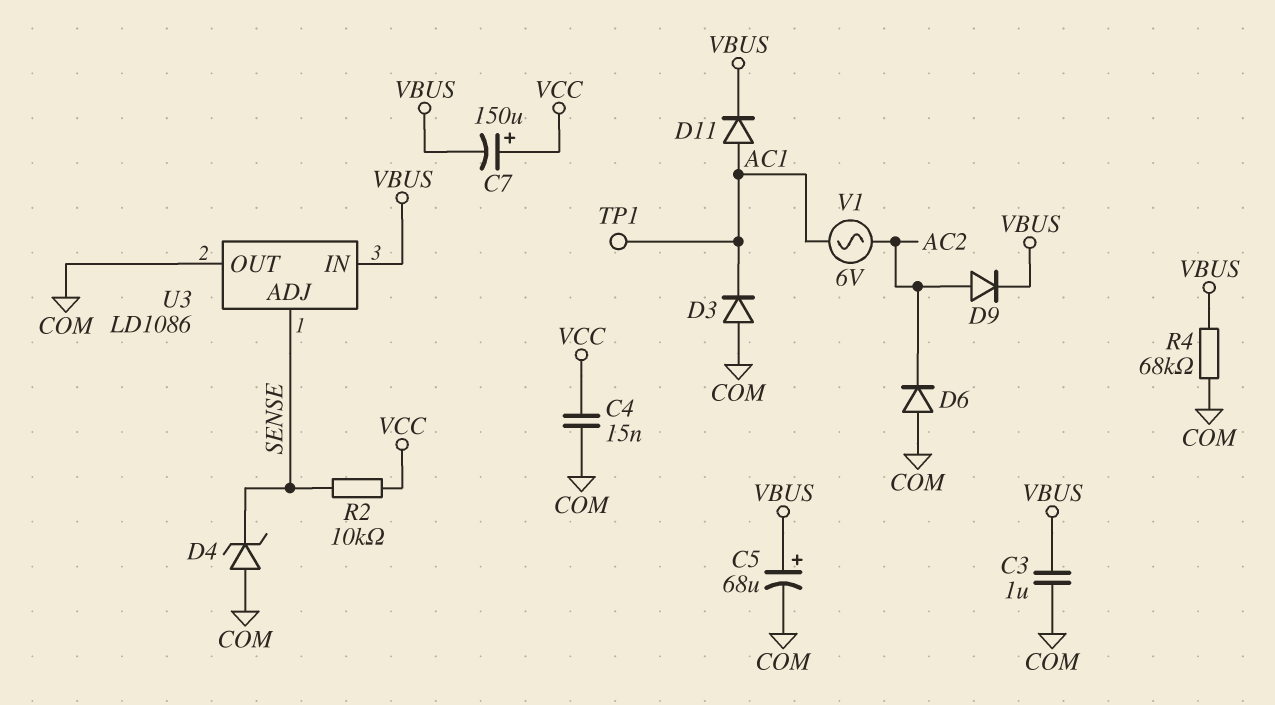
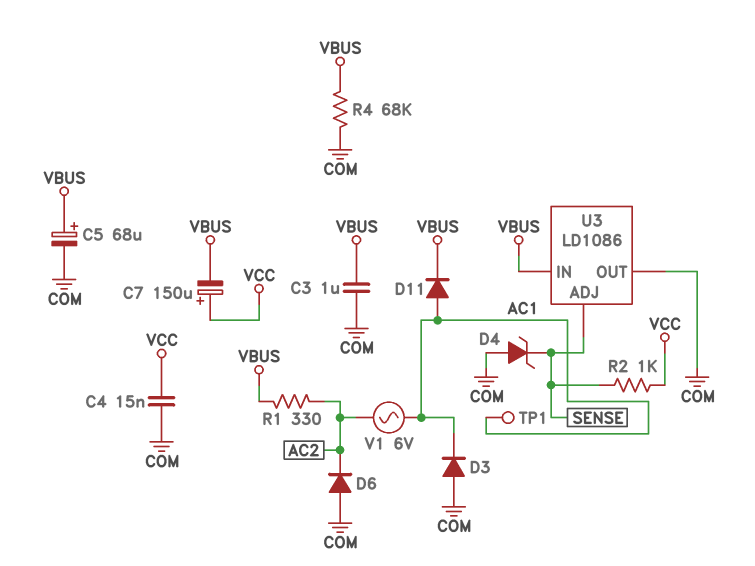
D9: diode (A AC2, K VBUS) -> none
R1: none -> 330 (AC2, VBUS)
R2: 10k (SENSE, VCC) -> 1k (SENSE, VCC)

